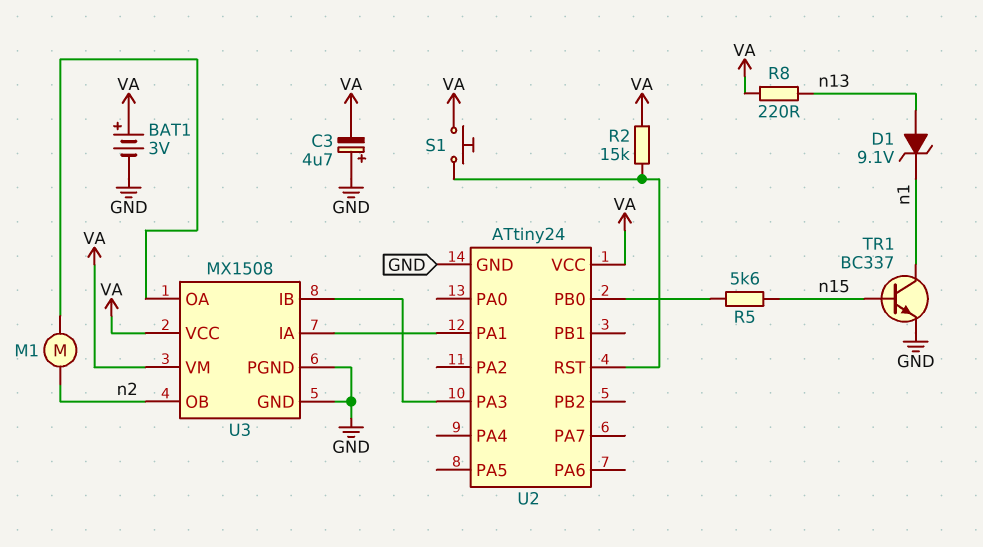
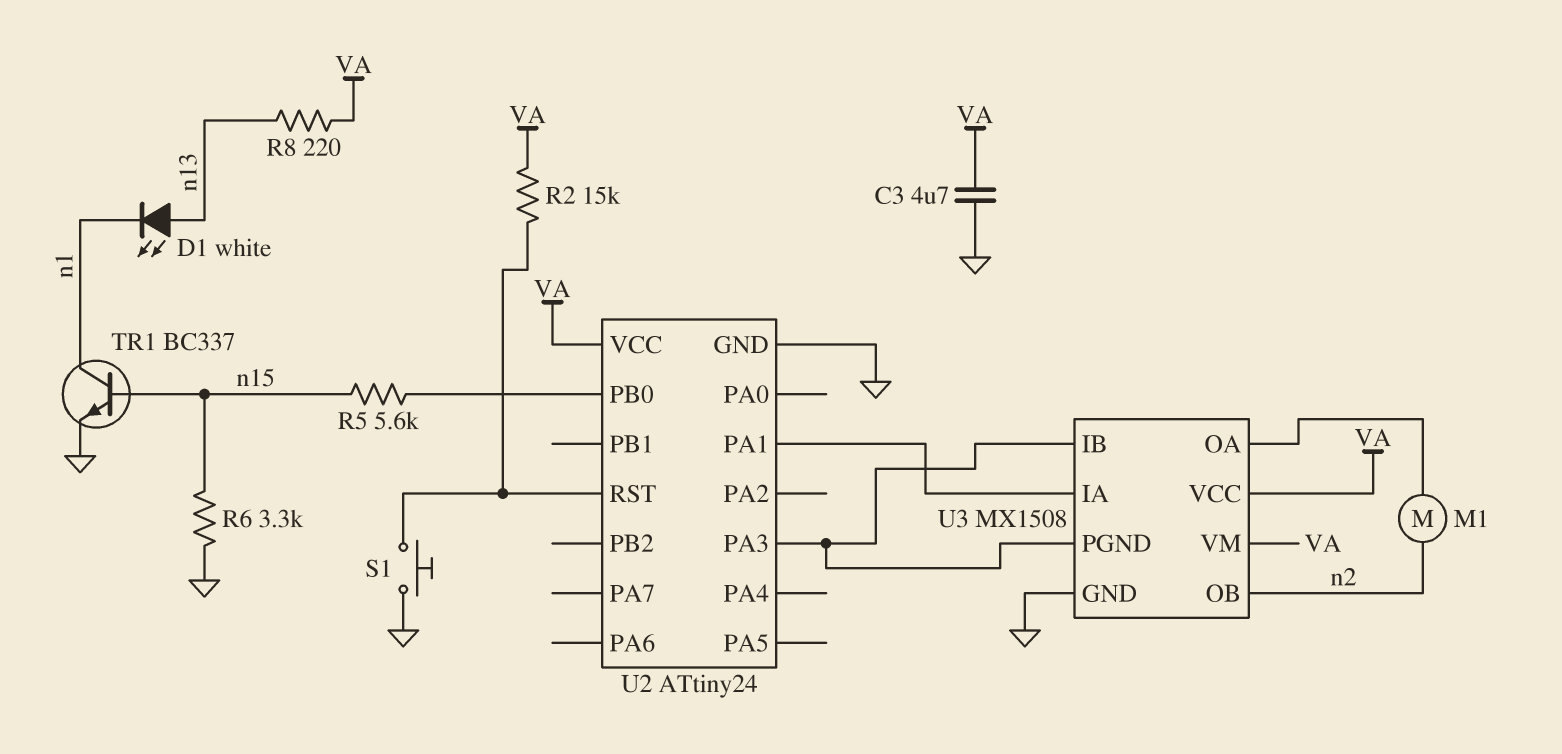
BAT1: 3V (plus VA, minus GND) -> none
C3: 4.7uF (plus GND, minus VA) -> 4.7uF (GND, VA)
D1: zener 9.1V (A n13, K n1) -> LED white (A n13, K n1)
R6: none -> 3.3k (GND, n15)
S1: button (U2/RST, VA) -> button (GND, U2/RST)
U3 pin PGND: GND -> U2/PA3

